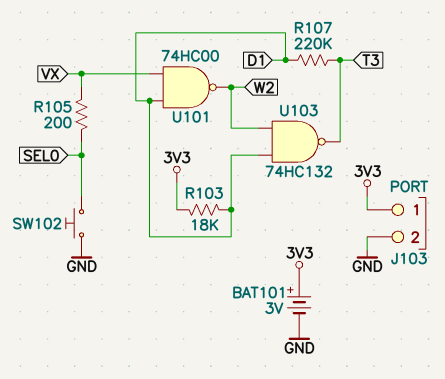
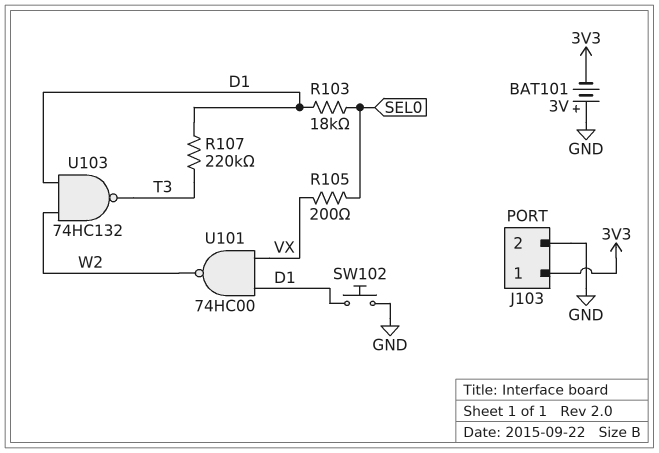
BAT101: 3V (plus 3V3, minus GND) -> 3V (plus GND, minus 3V3)
R103: 18k (3V3, D1) -> 18k (D1, SEL0)
SW102: button (GND, SEL0) -> button (D1, GND)

